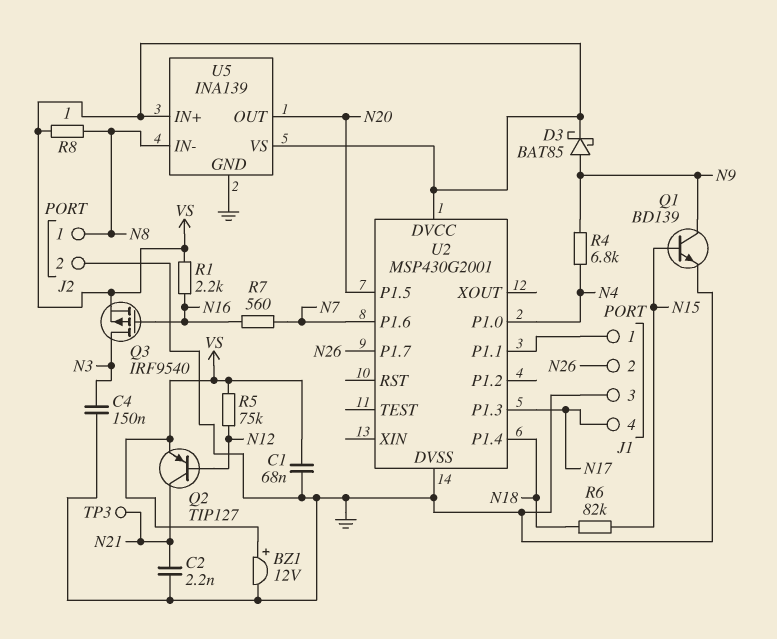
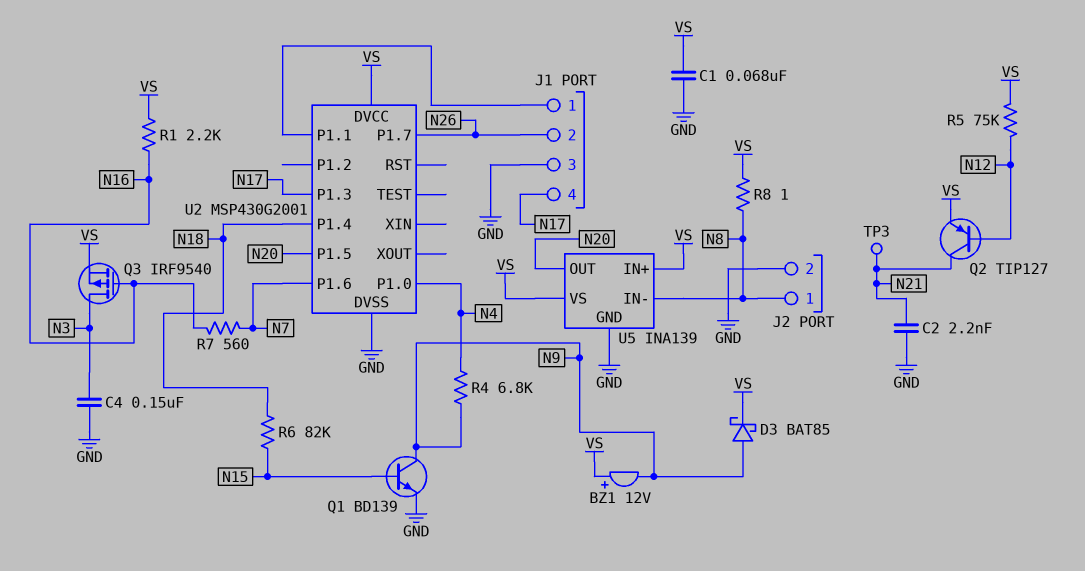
BZ1: buzzer 12V (plus VS, minus GND) -> buzzer 12V (plus VS, minus N9)

